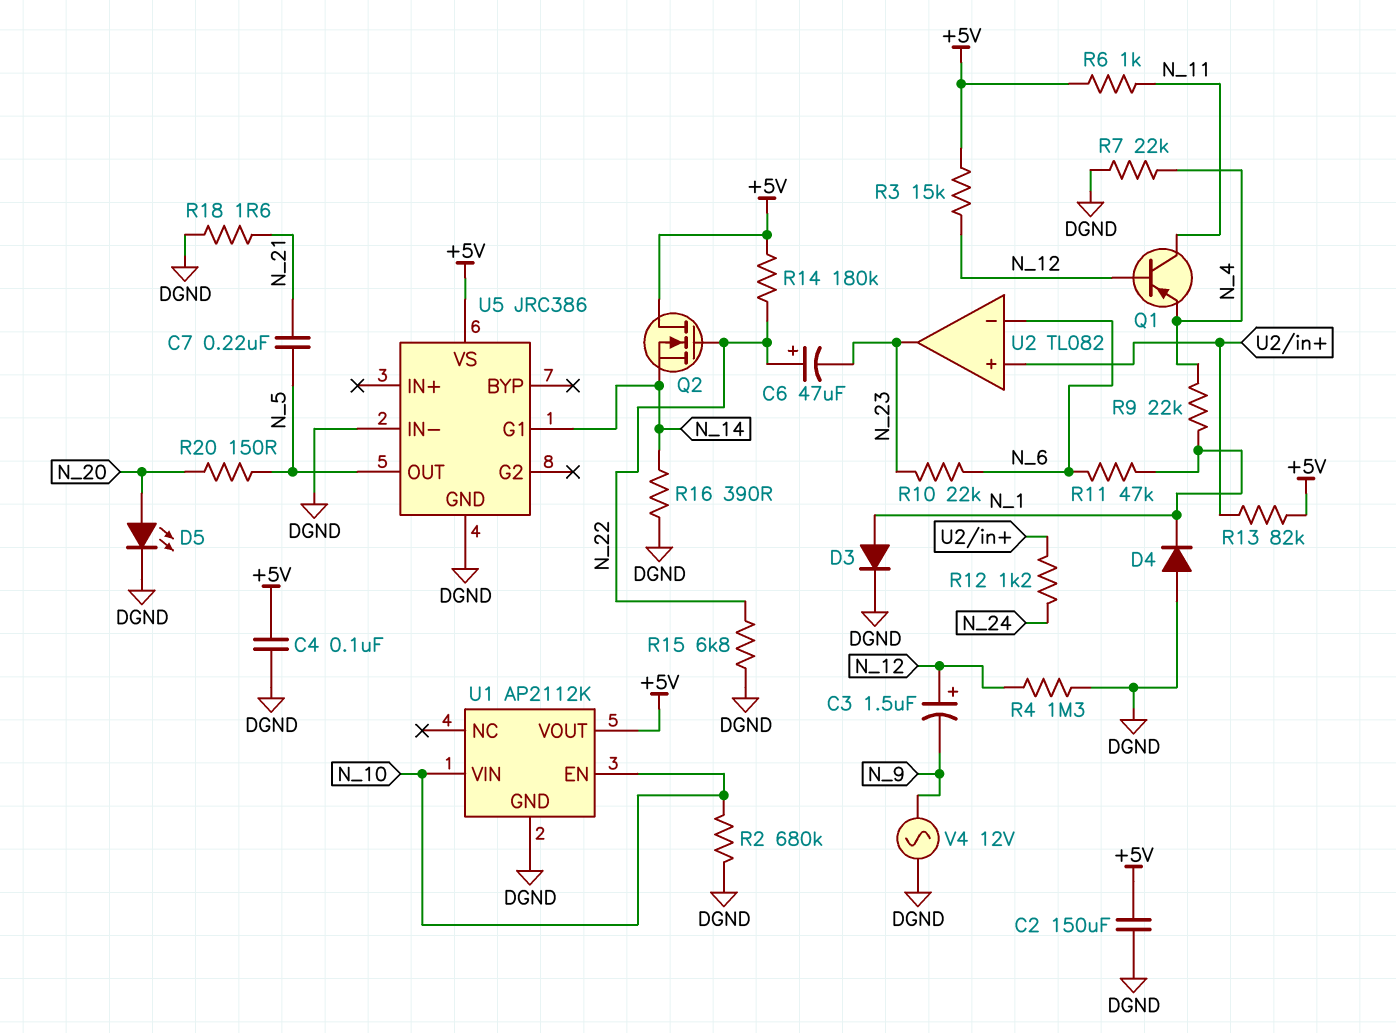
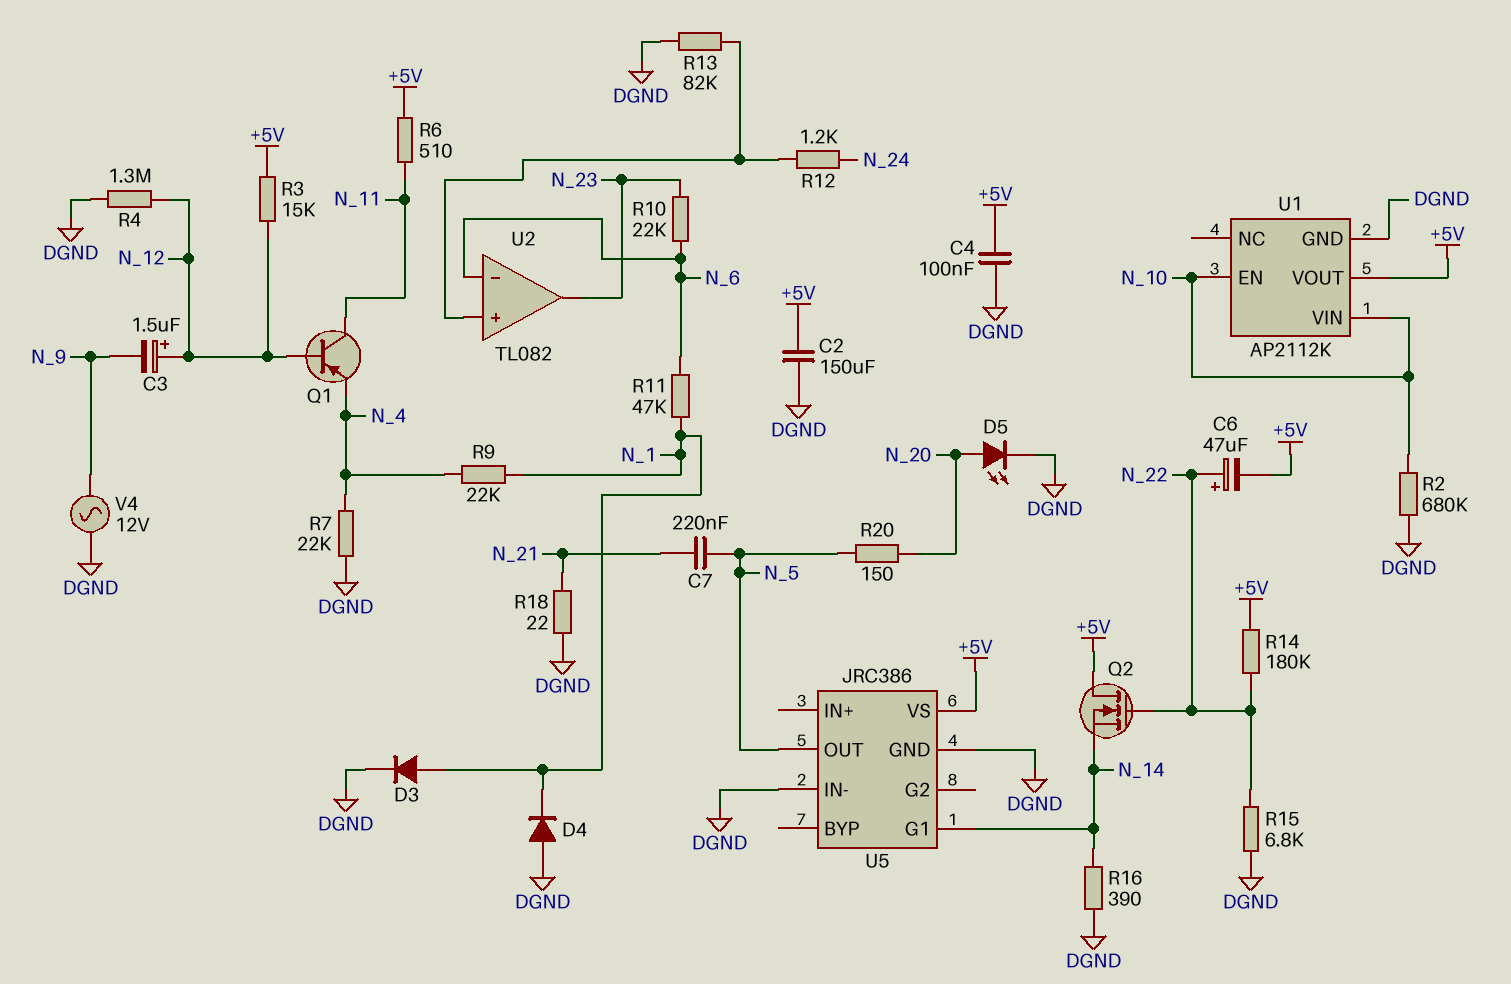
C6: 47uF (plus N_22, minus N_23) -> 47uF (plus N_22, minus +5V)
R6: 1k (+5V, N_11) -> 510 (+5V, N_11)
R13: 82k (+5V, U2/in+) -> 82k (DGND, U2/in+)
R18: 1.6 (DGND, N_21) -> 22 (DGND, N_21)

